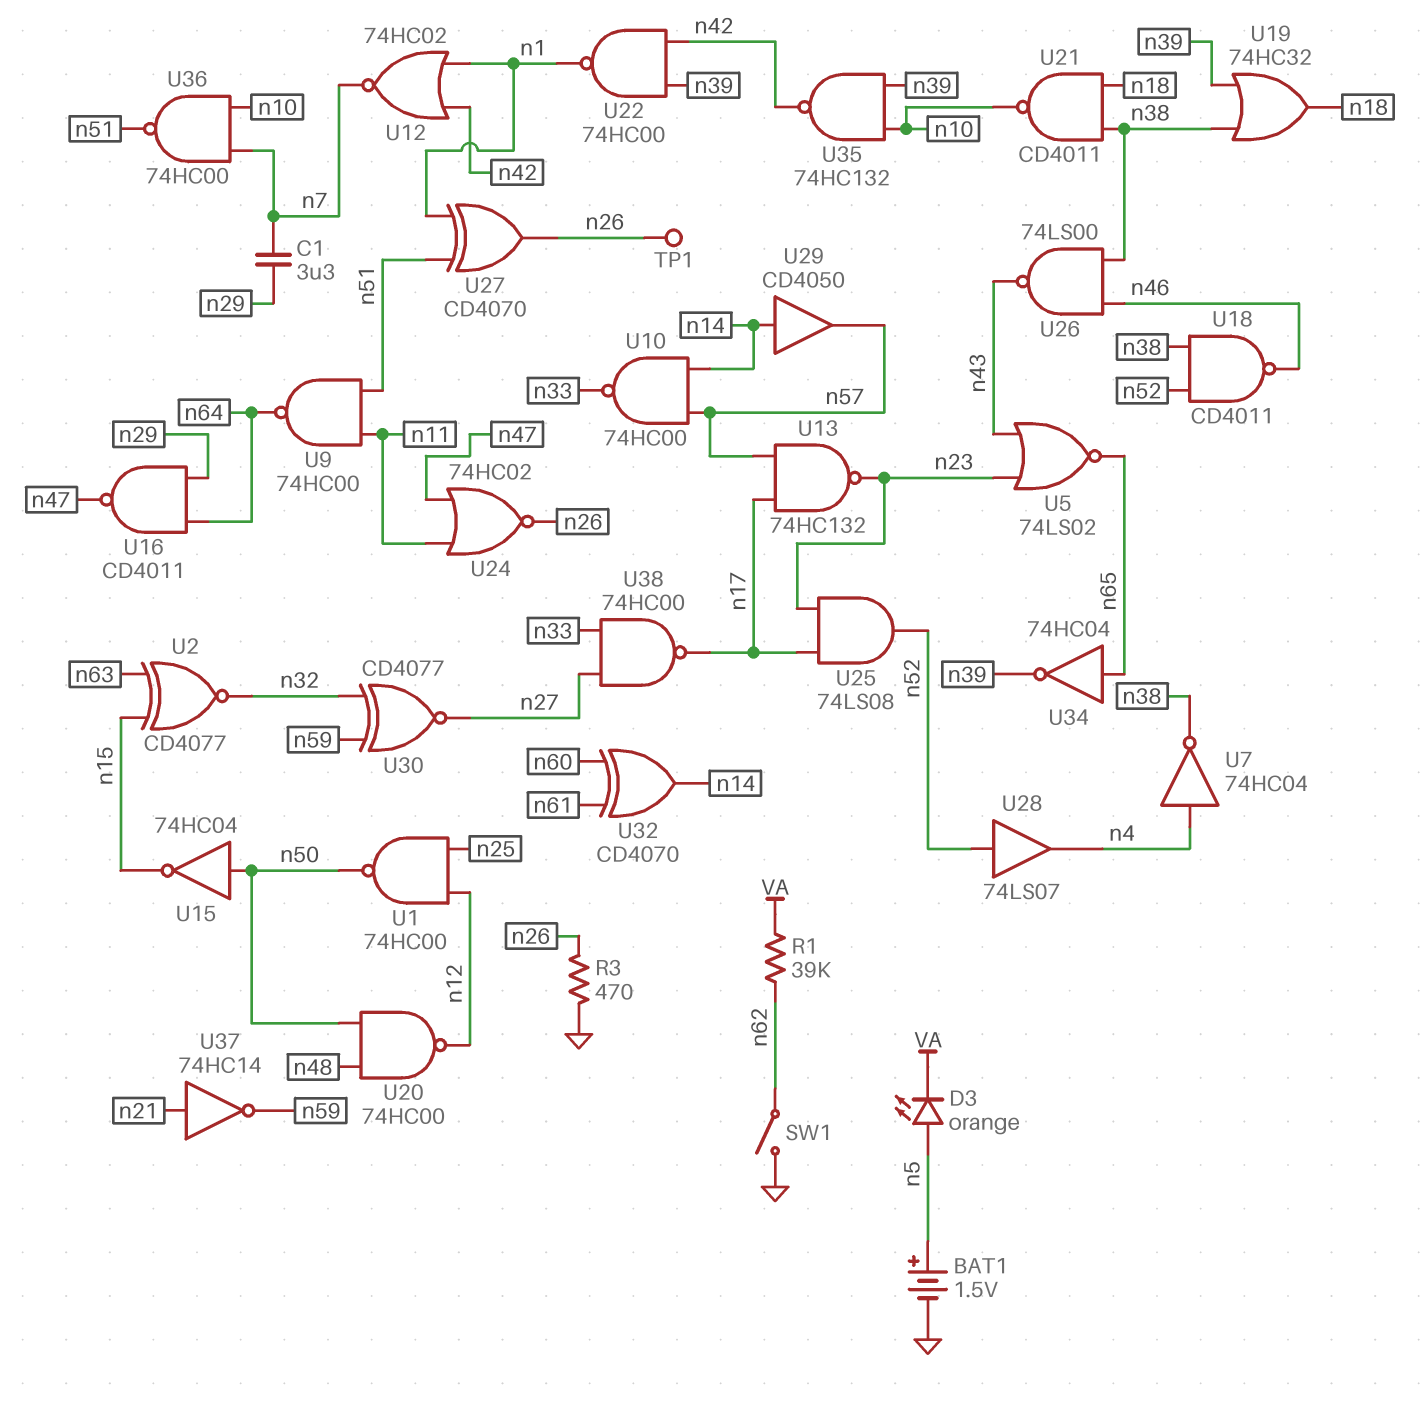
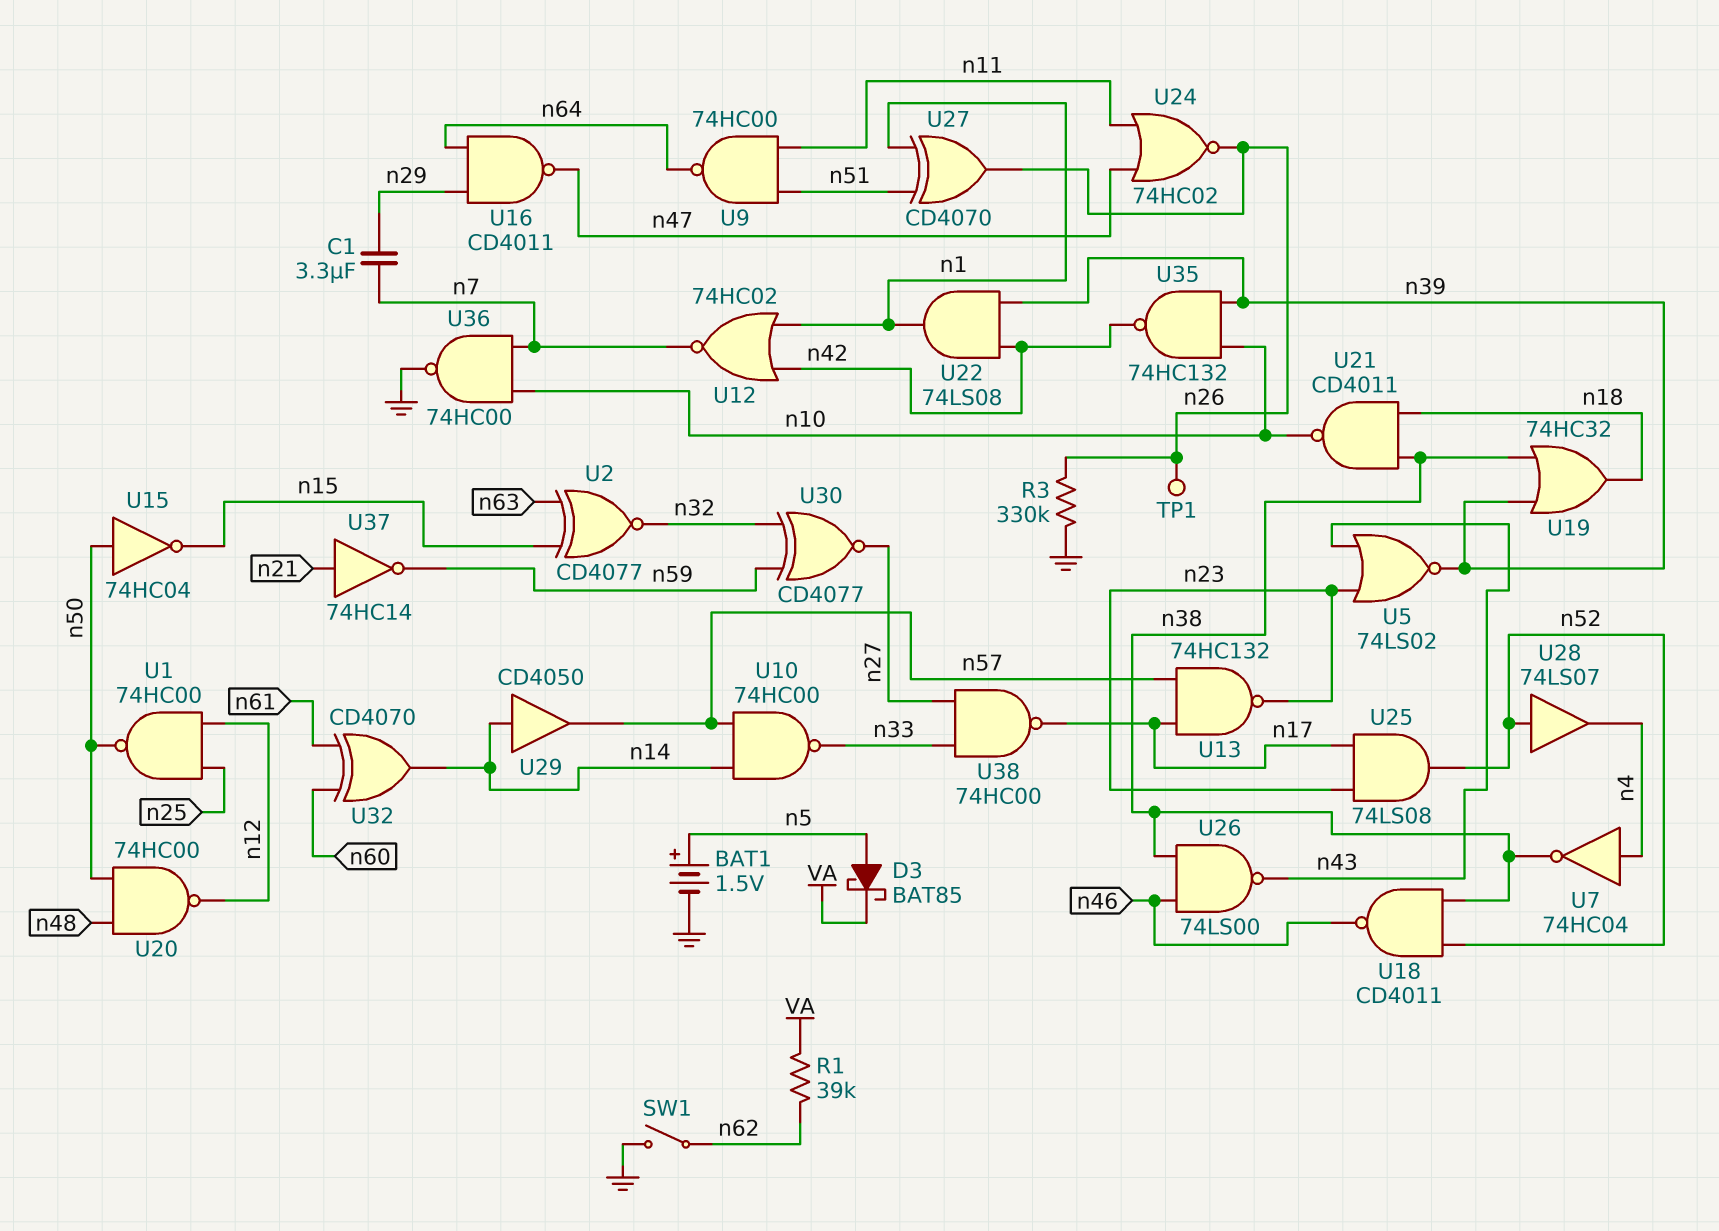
D3: LED orange (A n5, K VA) -> schottky BAT85 (A n5, K VA)
R3: 470 (GND, n26) -> 330k (GND, n26)
U5: NOR 74LS02 (in n23, in n43, out n65) -> NOR 74LS02 (in n23, in n43, out n39)
U22: NAND 74HC00 (in n39, in n42, out n1) -> AND 74LS08 (in n39, in n42, out n1)
U34: NOT 74HC04 (in n65, out n39) -> none
U36: NAND 74HC00 (in n7, in n10, out n51) -> NAND 74HC00 (in n7, in n10, out GND)

